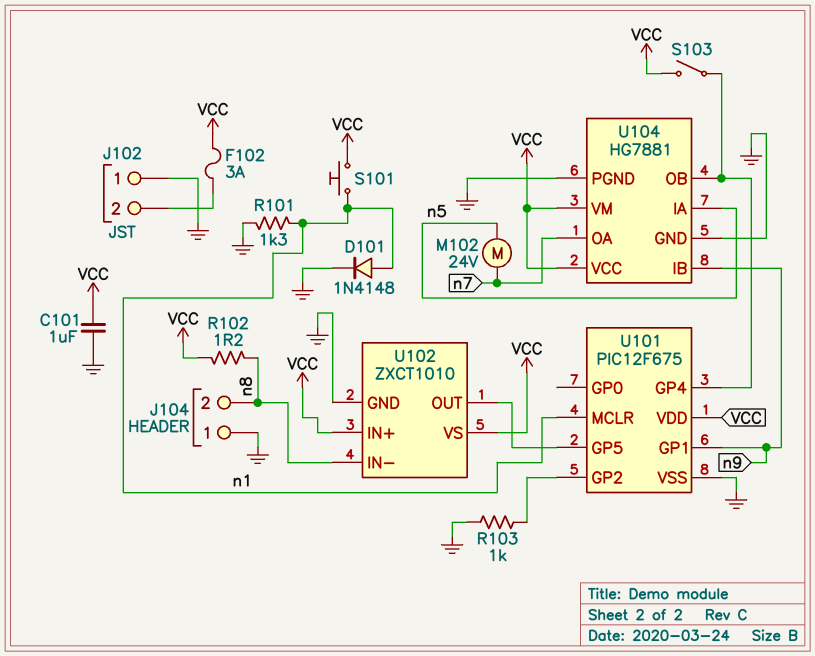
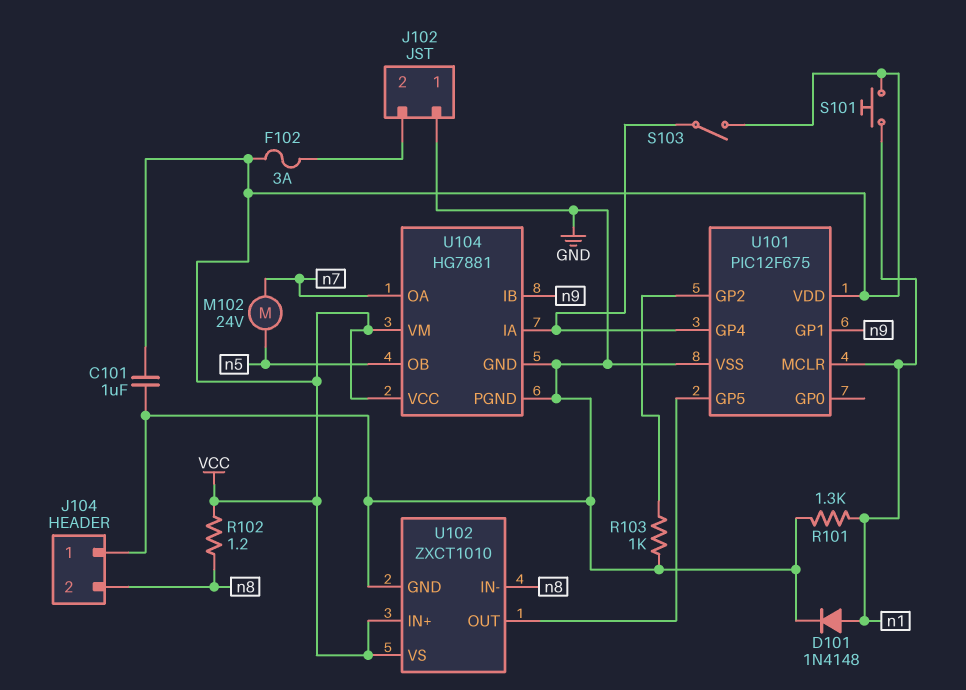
U104 pin IA: n5 -> U101/GP4
U104 pin OB: U101/GP4 -> n5

